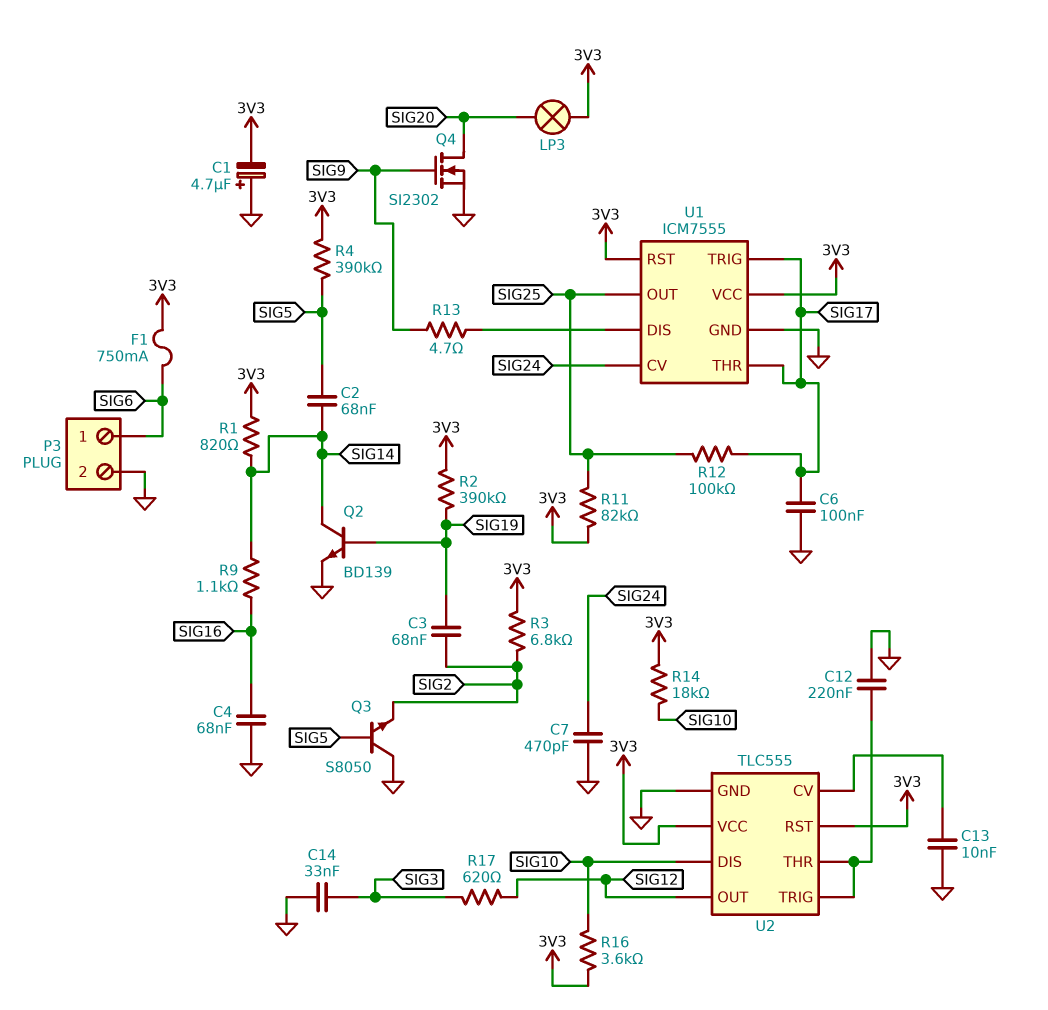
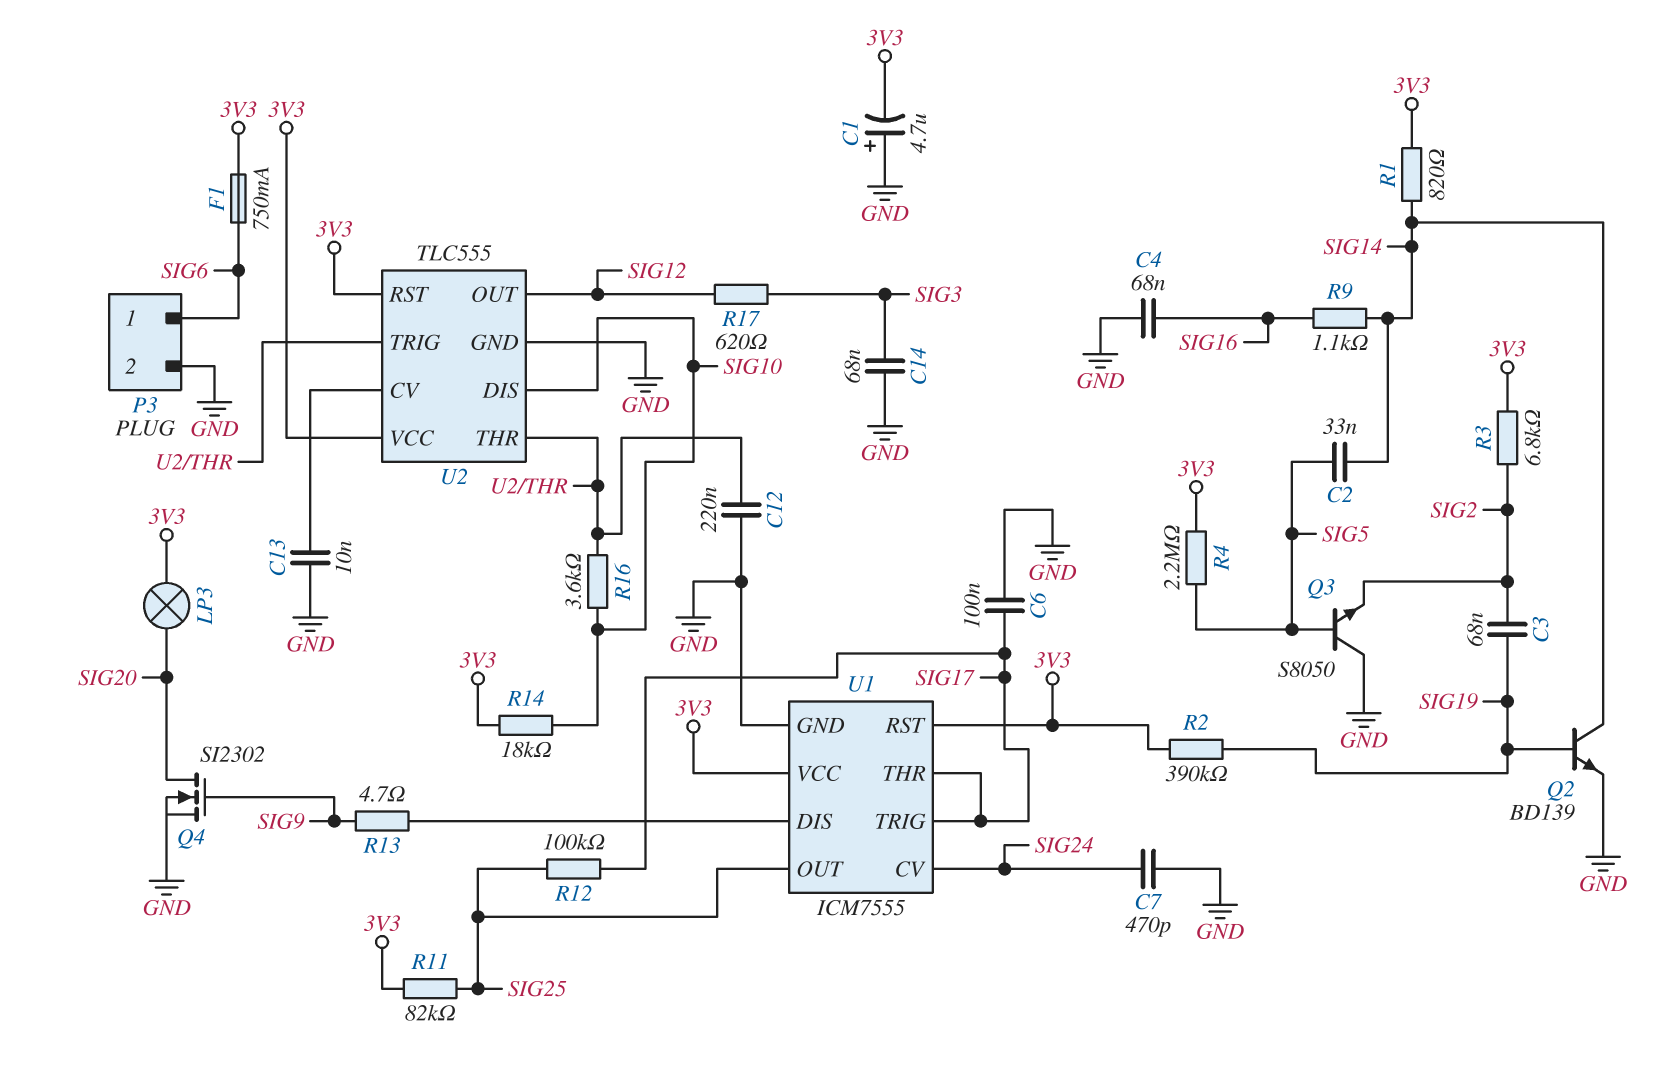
C2: 68nF (SIG5, SIG14) -> 33nF (SIG5, SIG14)
C14: 33nF (GND, SIG3) -> 68nF (GND, SIG3)
R4: 390k (3V3, SIG5) -> 2.2M (3V3, SIG5)
R16: 3.6k (3V3, SIG10) -> 3.6k (SIG10, U2/THR)

